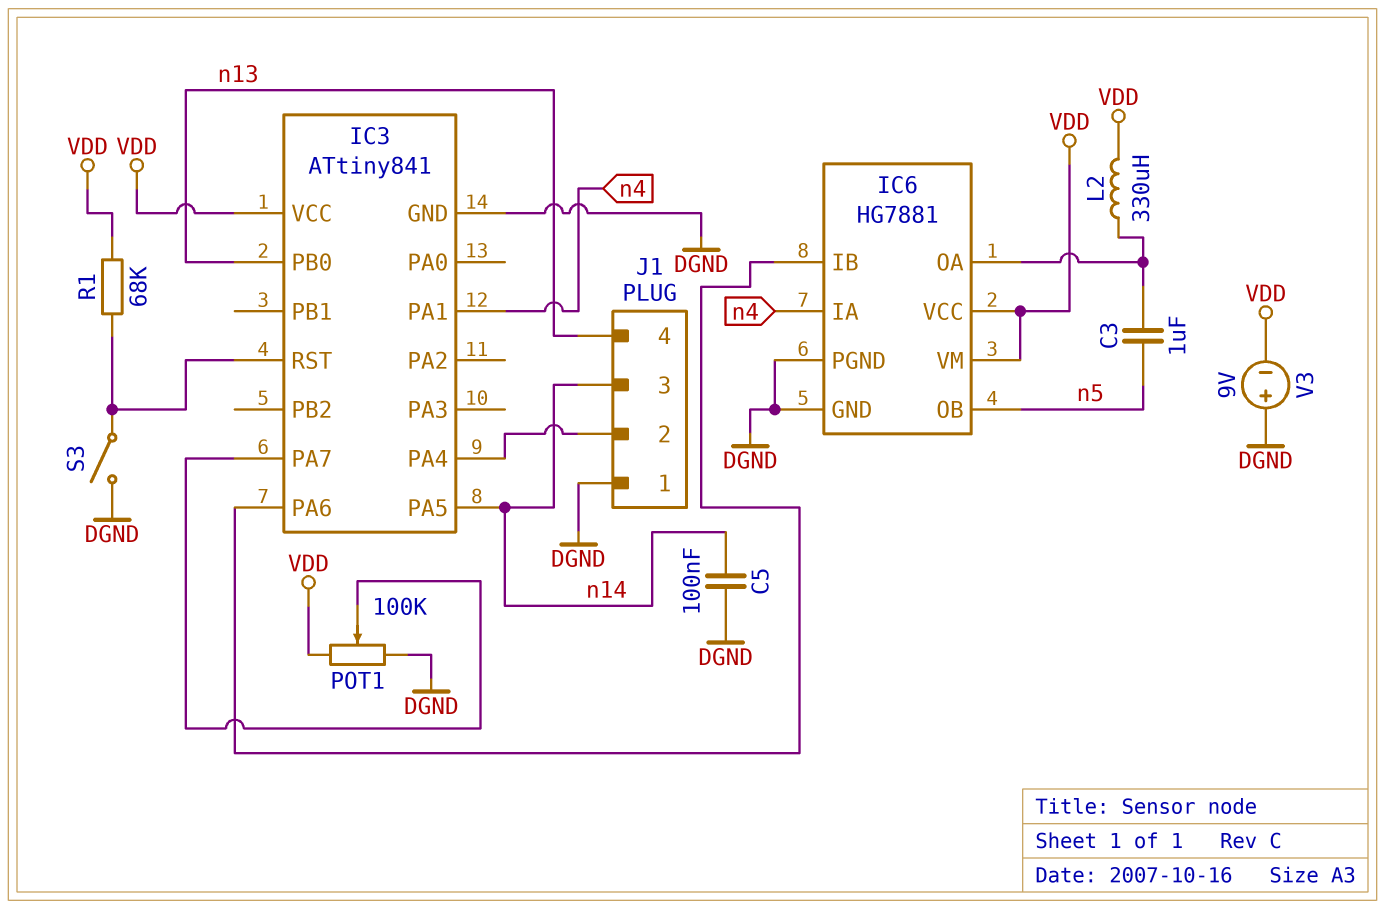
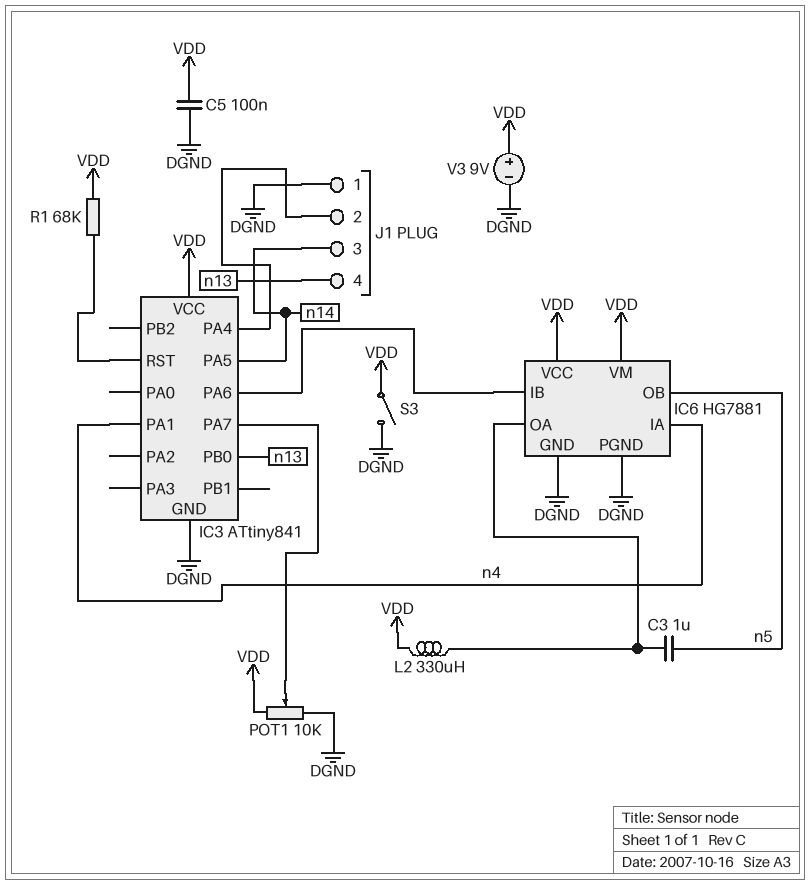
C5: 100nF (DGND, n14) -> 100nF (DGND, VDD)
POT1: 100k (DGND, VDD, wiper IC3/PA7) -> 10k (DGND, VDD, wiper IC3/PA7)
S3: switch (DGND, IC3/RST) -> switch (DGND, VDD)
V3: 9V (plus DGND, minus VDD) -> 9V (plus VDD, minus DGND)

